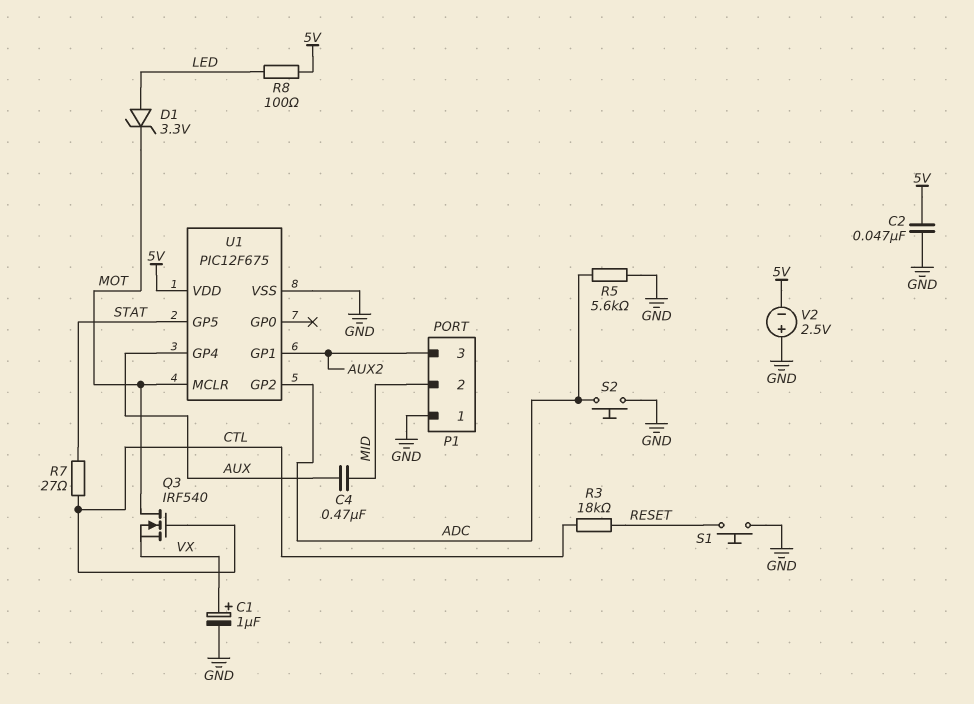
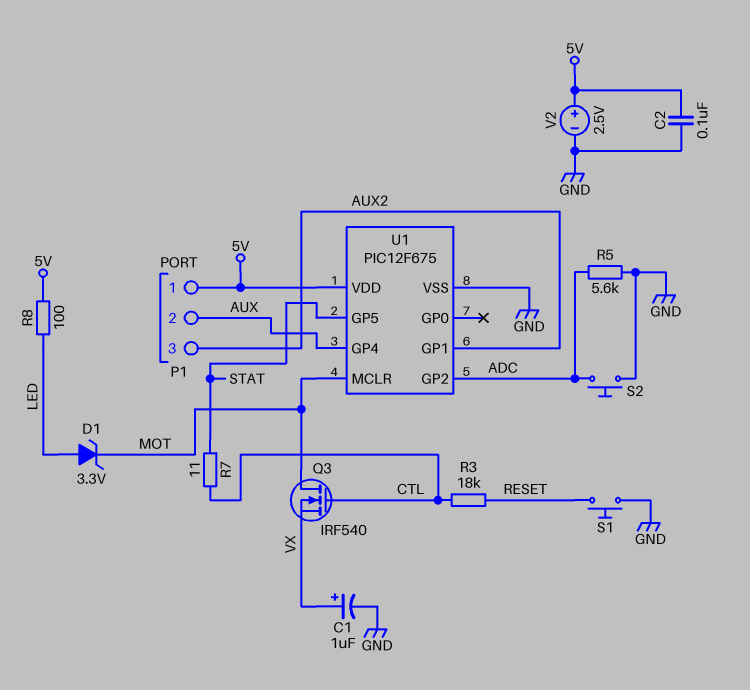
C2: 47nF (5V, GND) -> 100nF (5V, GND)
C4: 470nF (AUX, MID) -> none
P1 pin 1: GND -> 5V
P1 pin 2: MID -> AUX
R7: 27 (CTL, STAT) -> 11 (CTL, STAT)
V2: 2.5V (plus GND, minus 5V) -> 2.5V (plus 5V, minus GND)

